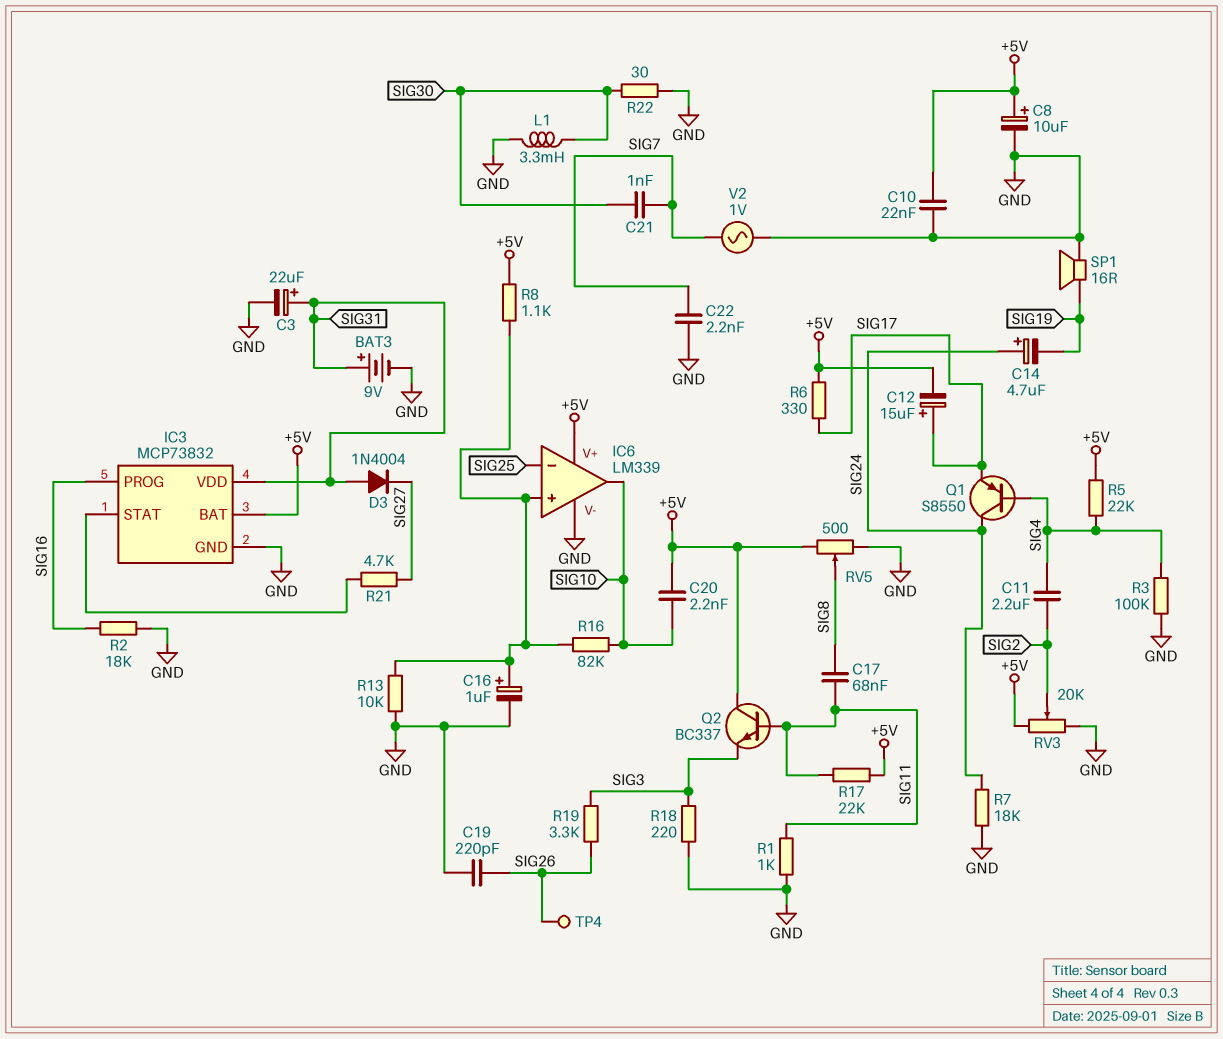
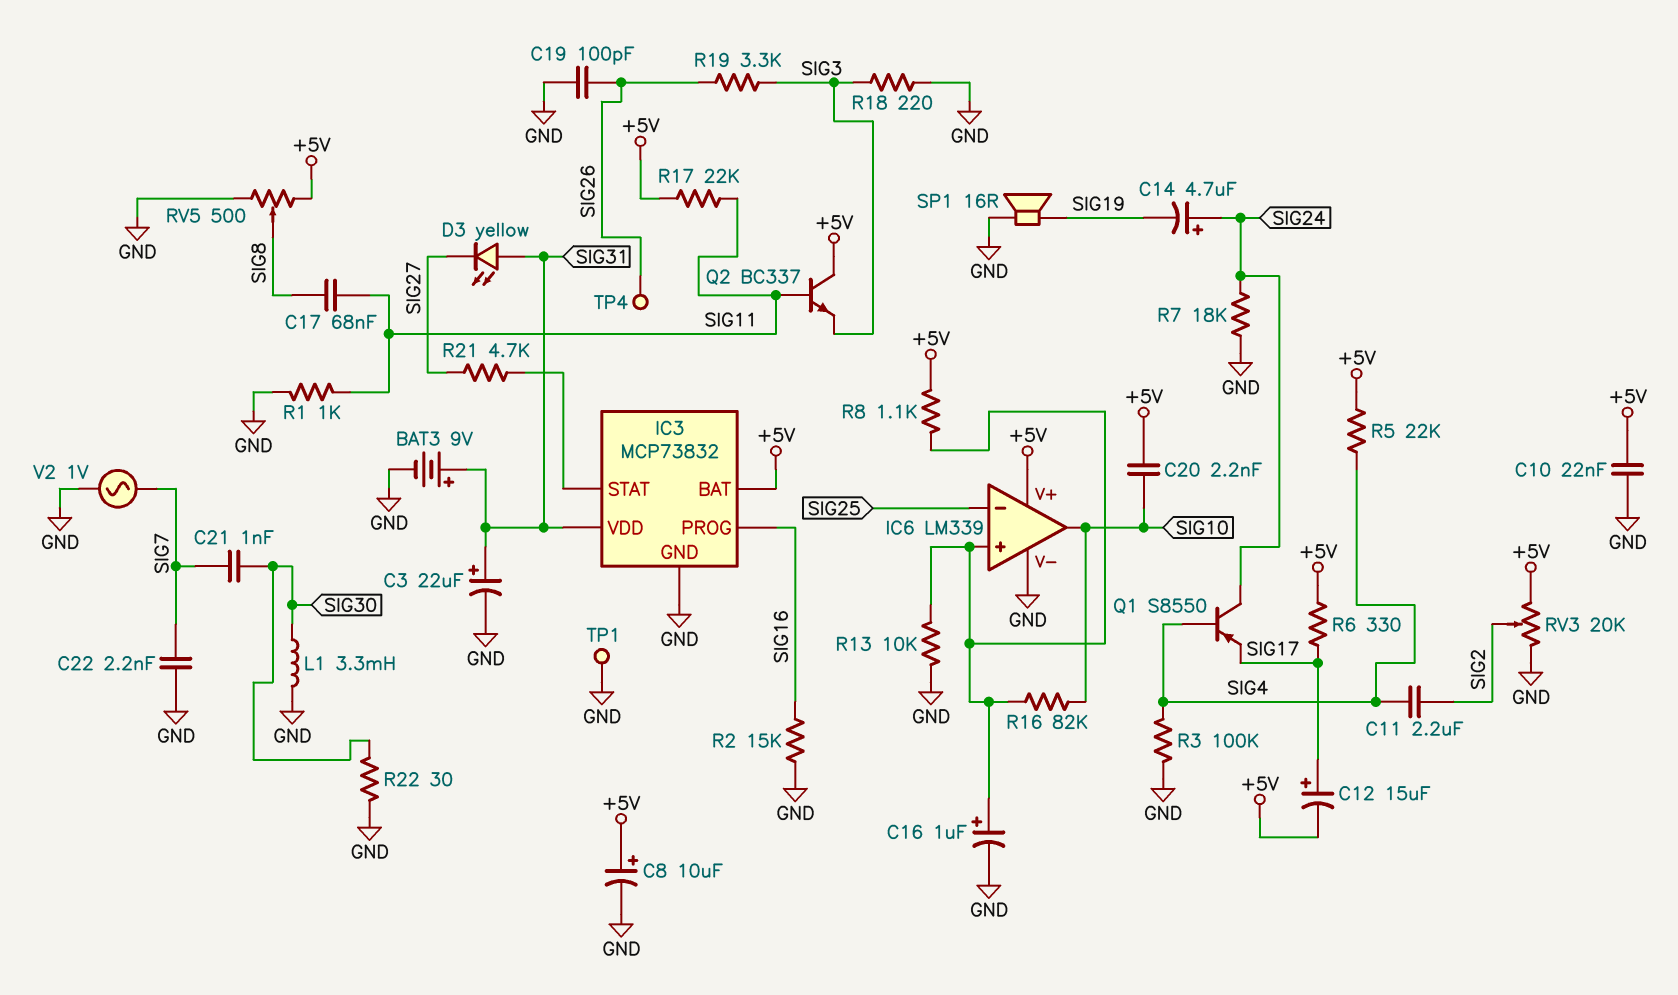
C19: 220pF (GND, SIG26) -> 100pF (GND, SIG26)
D3: diode 1N4004 (A SIG31, K SIG27) -> LED yellow (A SIG31, K SIG27)
R2: 18k (GND, SIG16) -> 15k (GND, SIG16)
TP1: none -> test point (GND)

